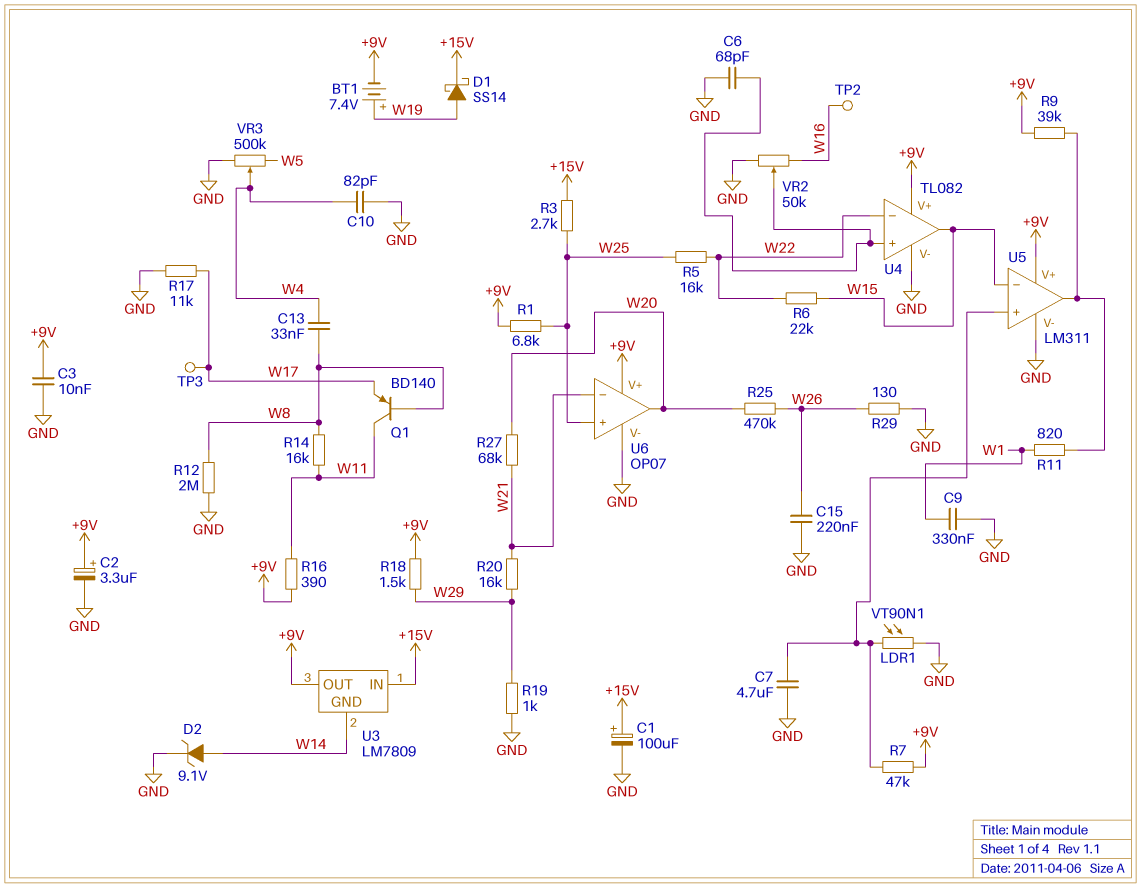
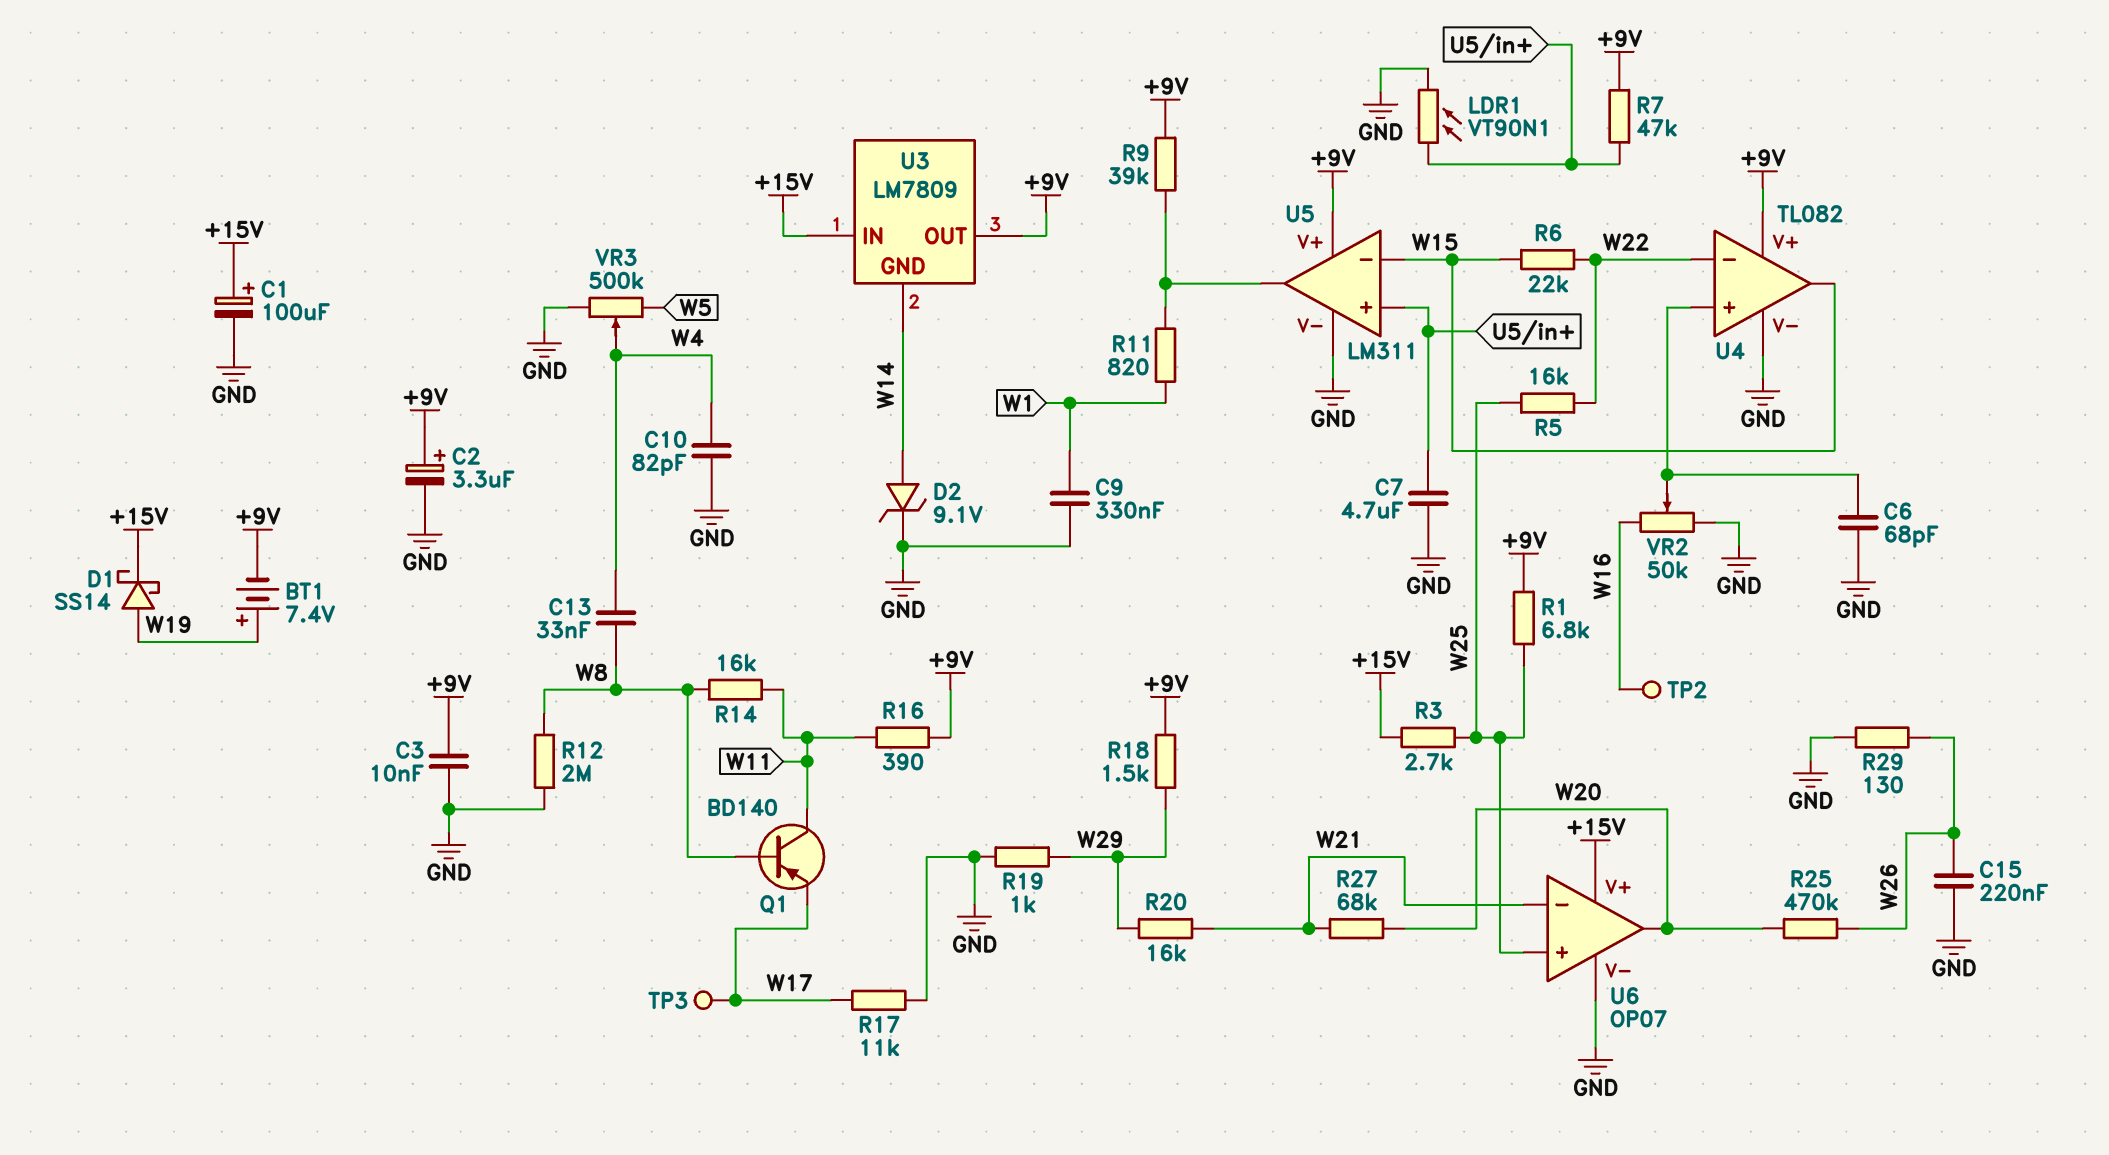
U6 pin V+: +9V -> +15V

